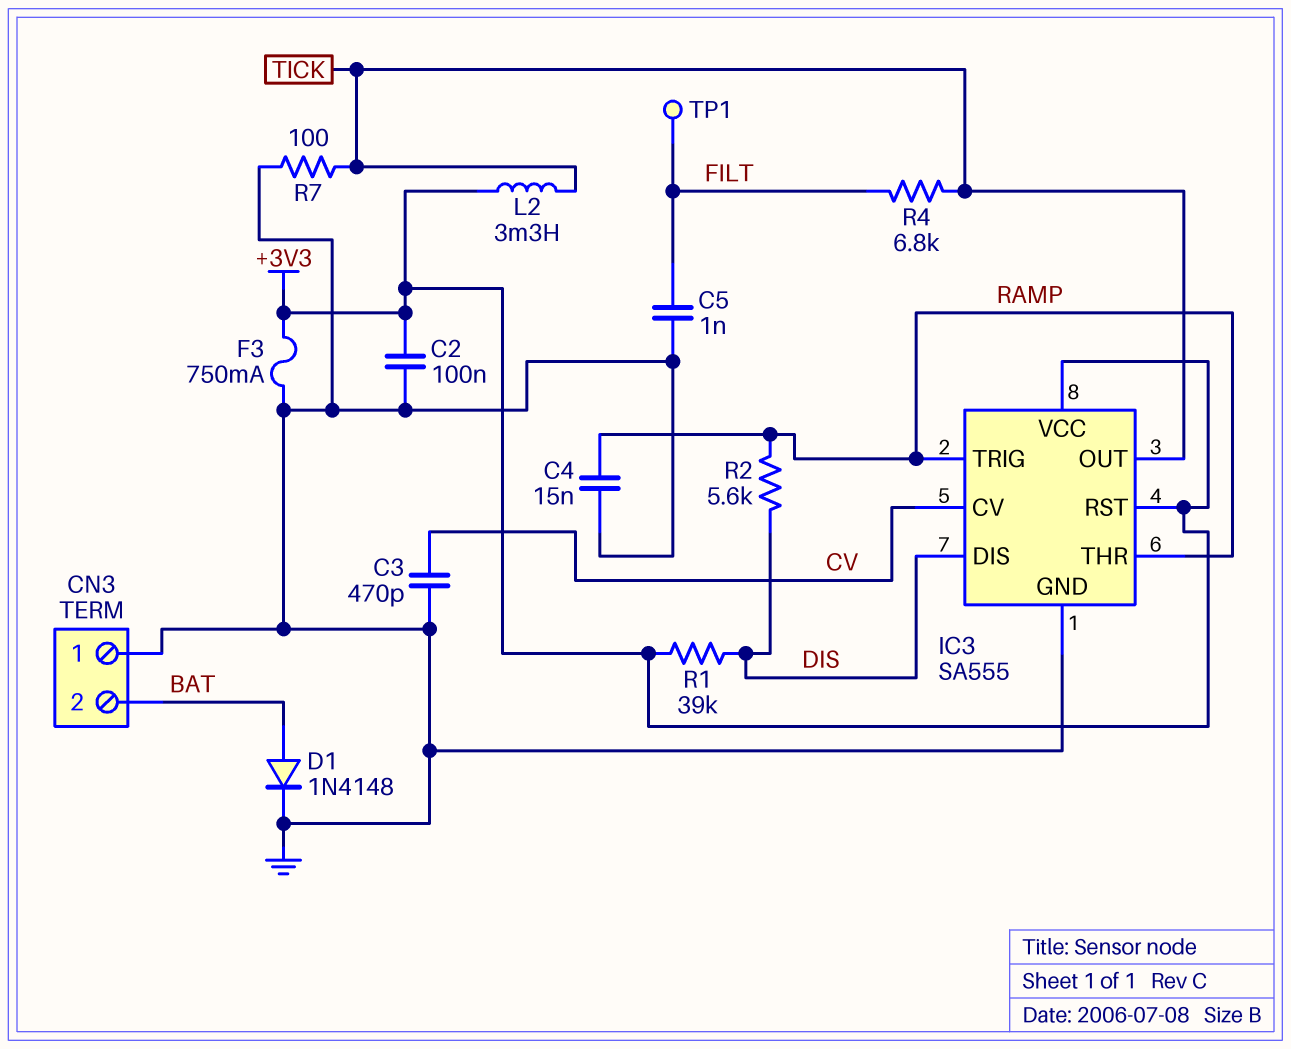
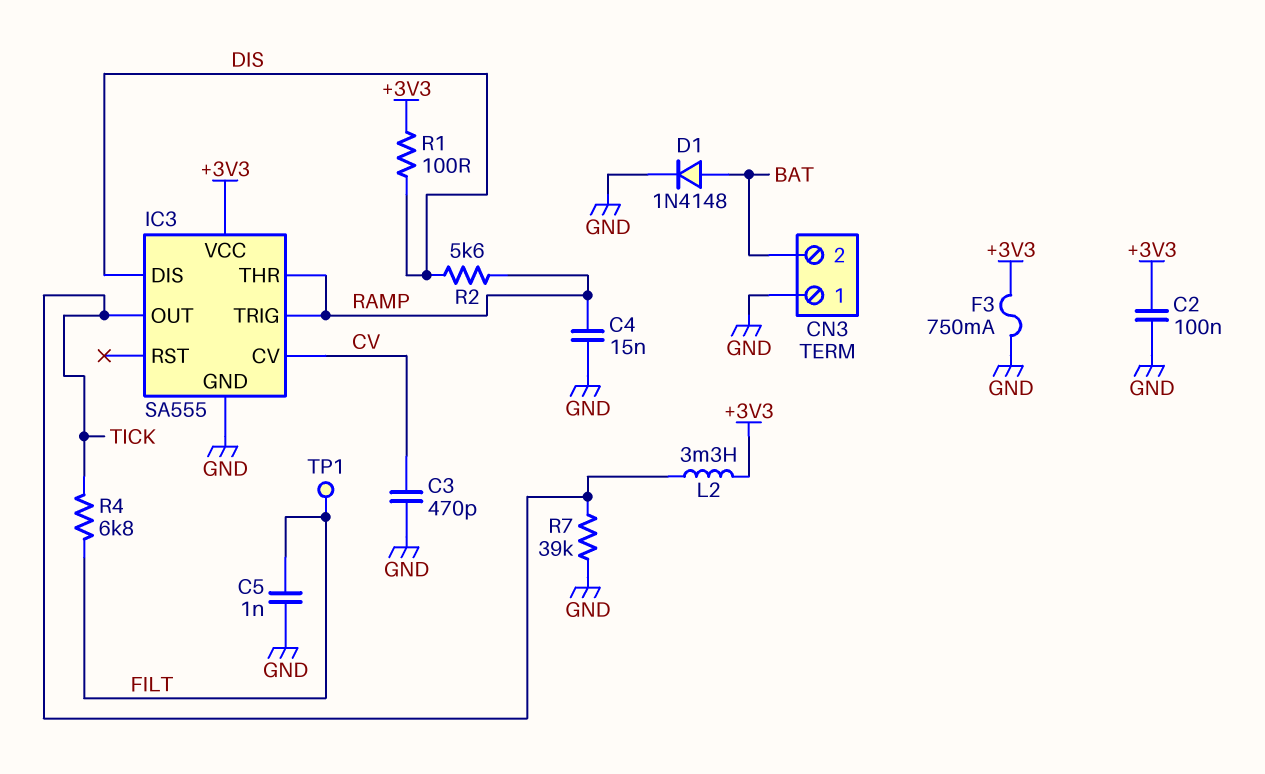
IC3 pin RST: +3V3 -> none
R1: 39k (+3V3, DIS) -> 100 (+3V3, DIS)
R7: 100 (GND, TICK) -> 39k (GND, TICK)

